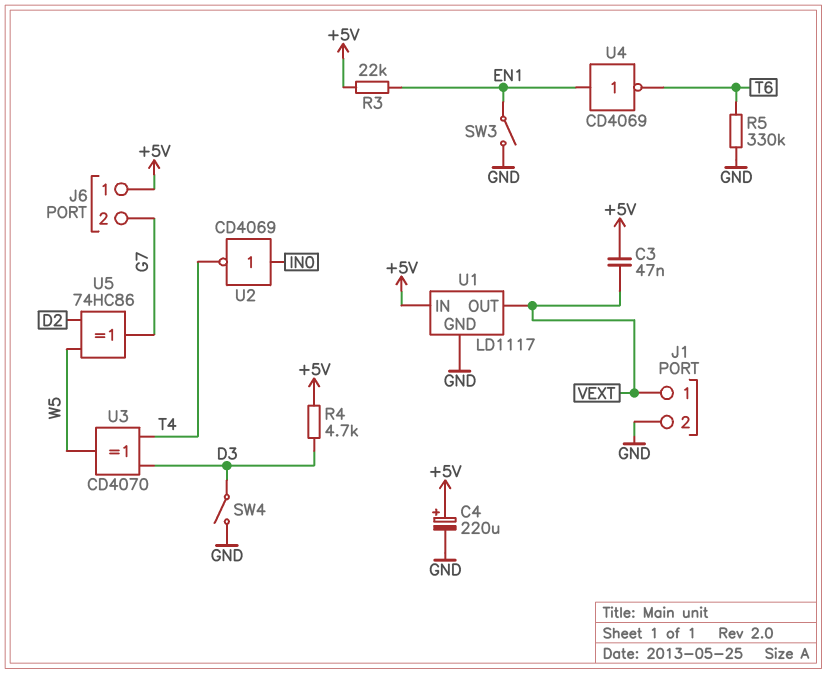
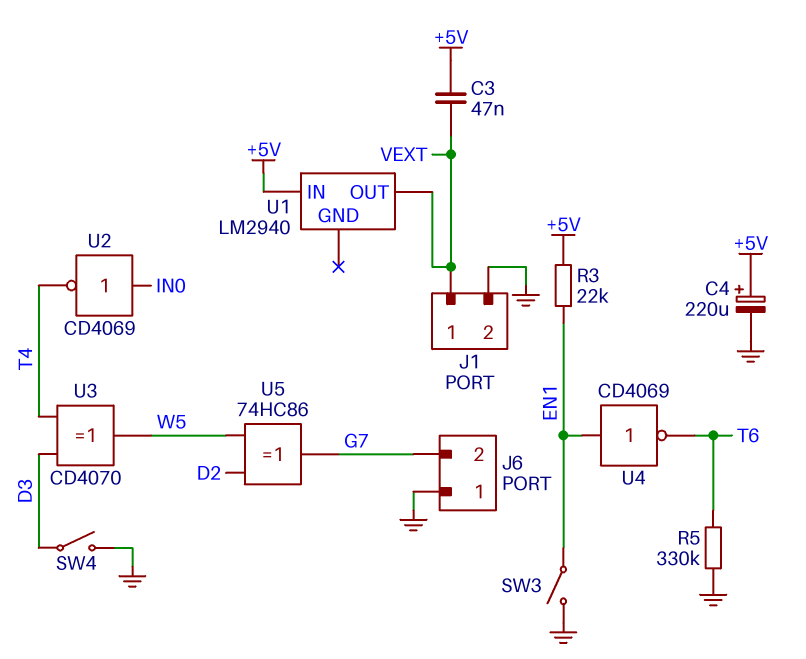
J6 pin 1: +5V -> GND
R4: 4.7k (+5V, D3) -> none
U1: LD1117 -> LM2940
U1 pin GND: GND -> none

